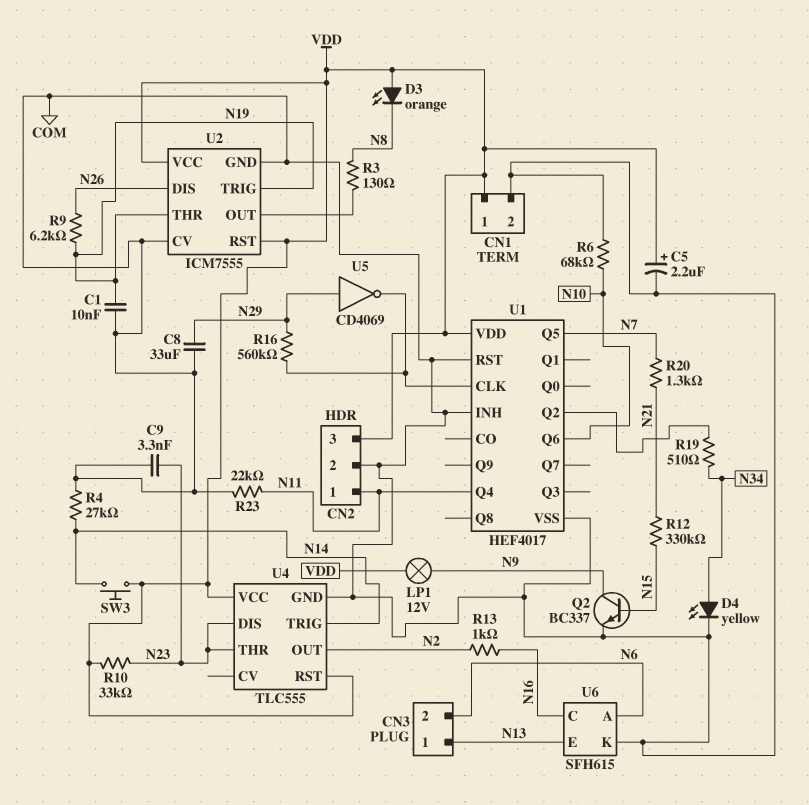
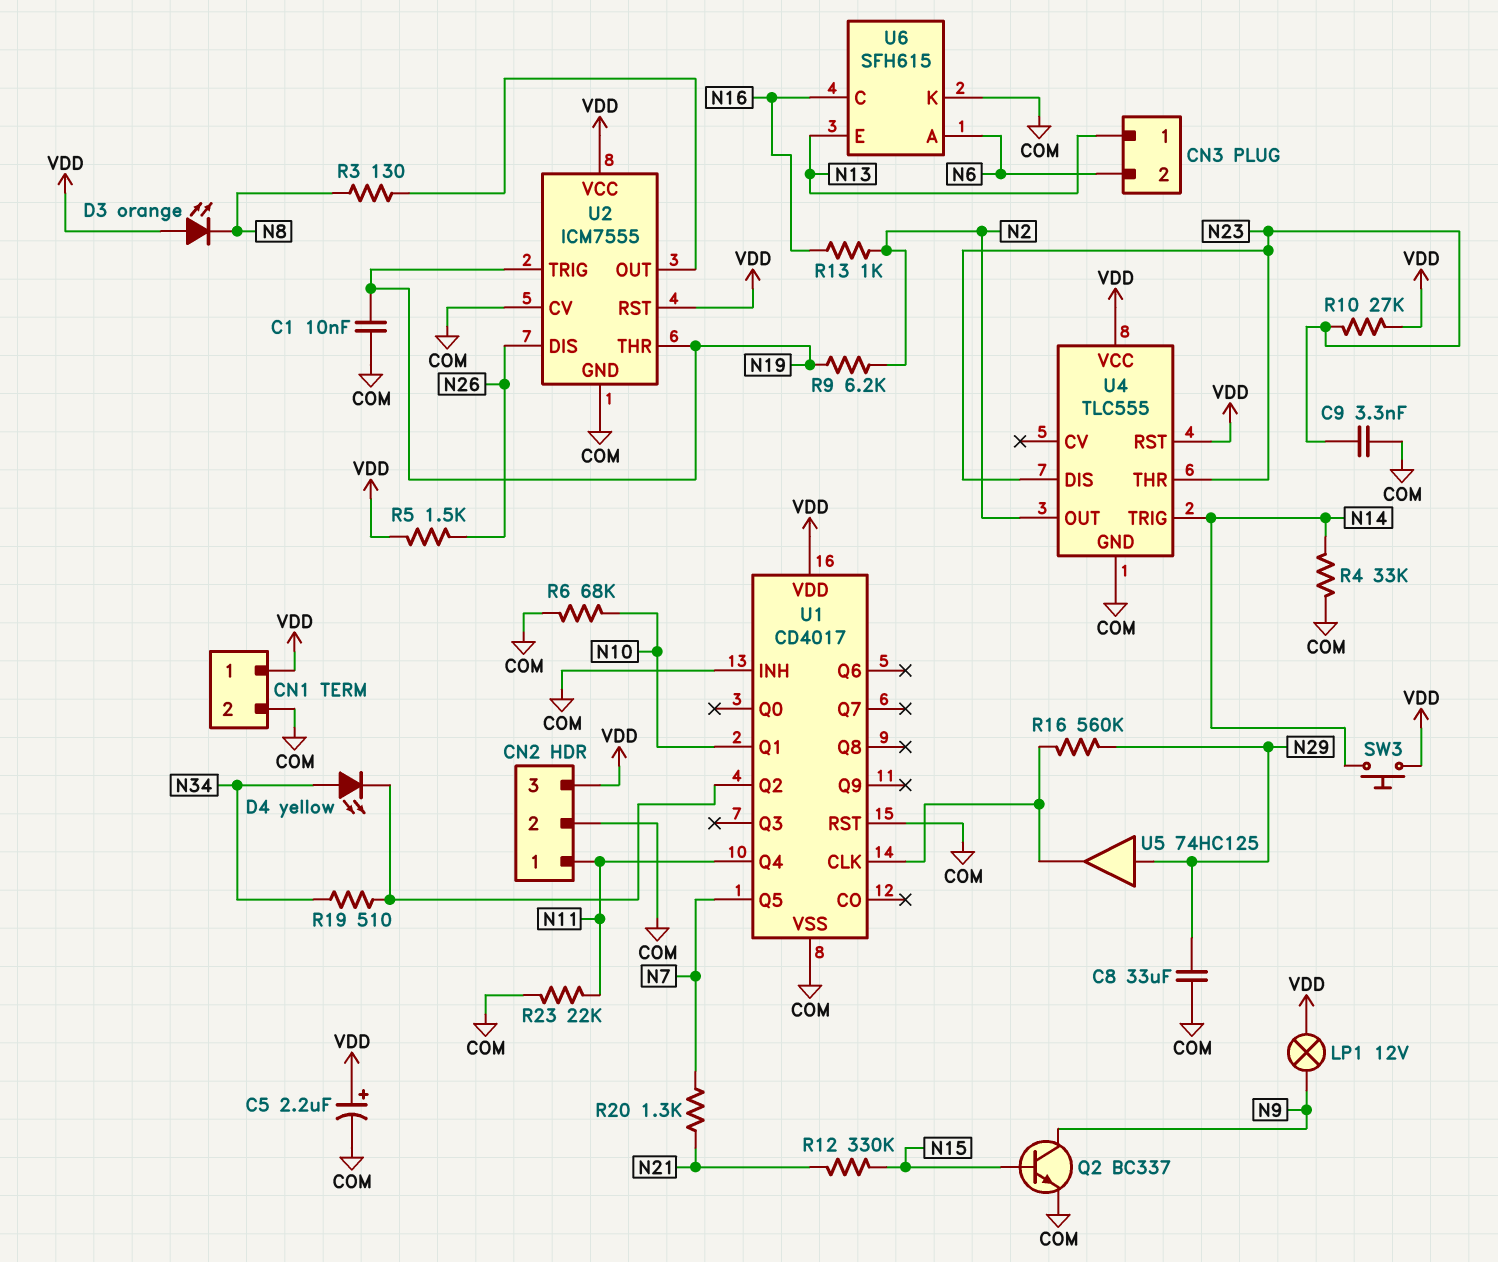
D4: LED yellow (A N34, K COM) -> LED yellow (A N34, K U1/Q2)
R4: 27k (COM, N14) -> 33k (COM, N14)
R5: none -> 1.5k (N26, VDD)
R9: 6.2k (N19, N26) -> 6.2k (N2, N19)
R10: 33k (N23, VDD) -> 27k (N23, VDD)
U1: HEF4017 -> CD4017
U1 pin Q1: none -> N10
U1 pin Q6: N10 -> none
U5: NOT CD4069 (in N29, out U1/CLK) -> buffer 74HC125 (in N29, out U1/CLK)

